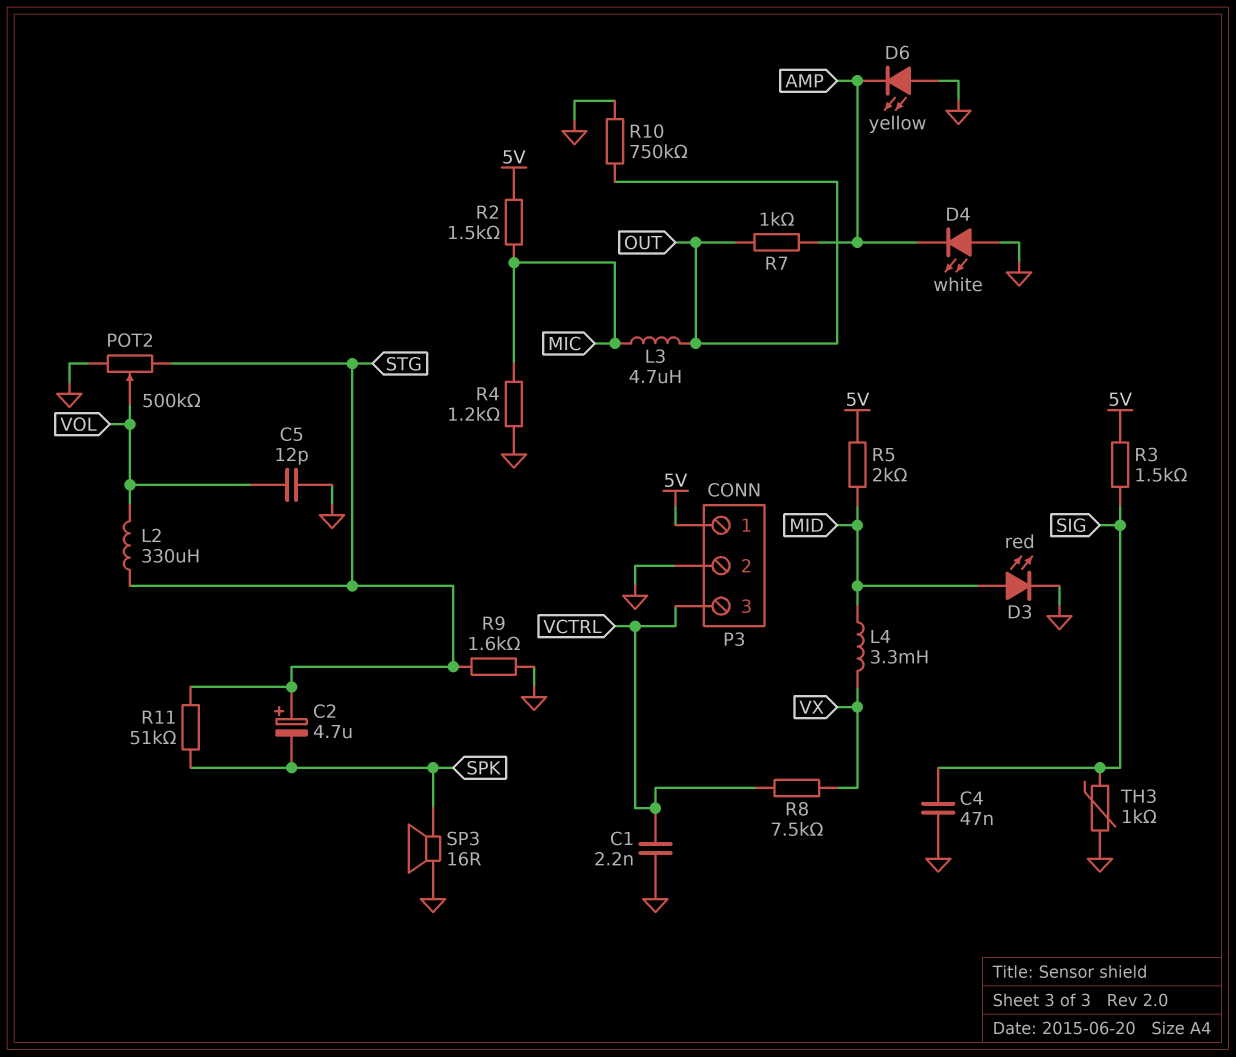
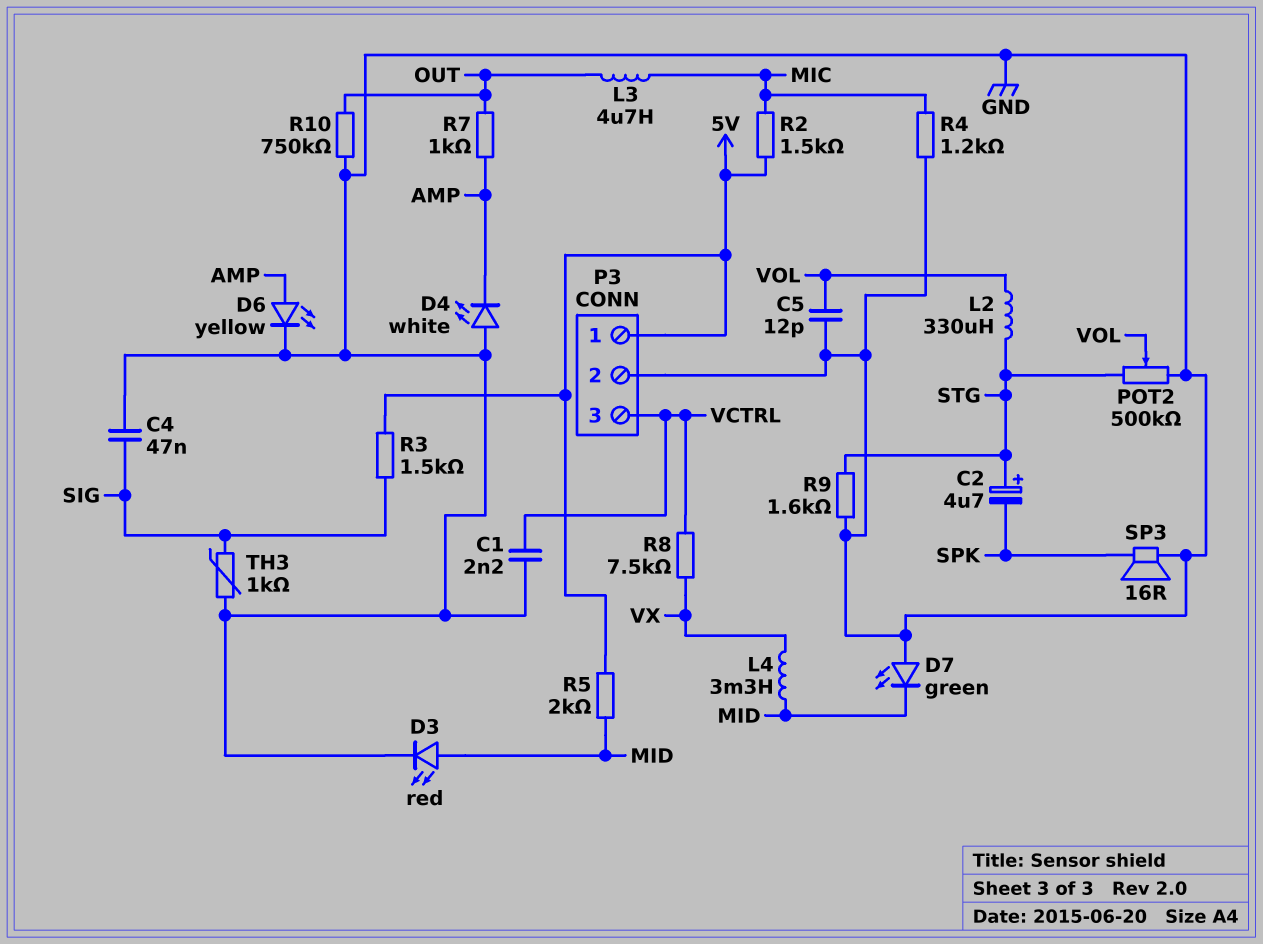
D6: LED yellow (A GND, K AMP) -> LED yellow (A AMP, K GND)
D7: none -> LED green (A GND, K MID)
R11: 51k (SPK, STG) -> none

